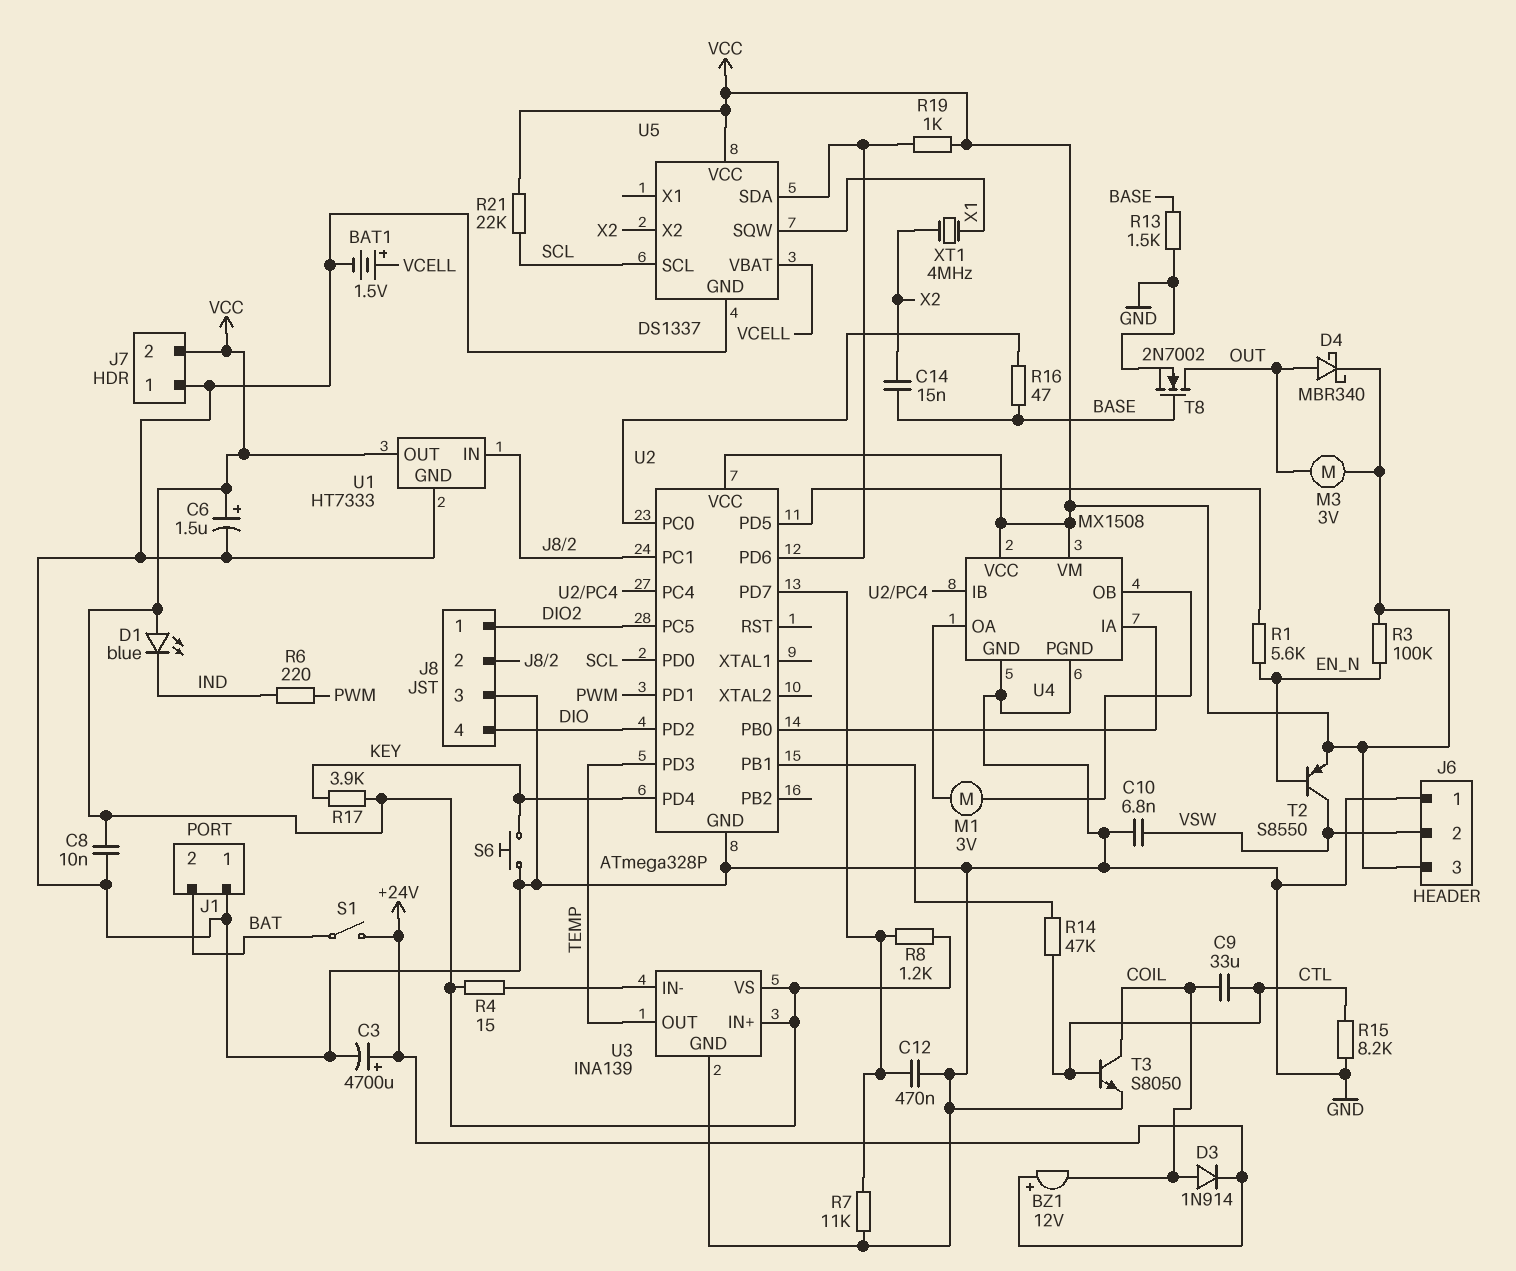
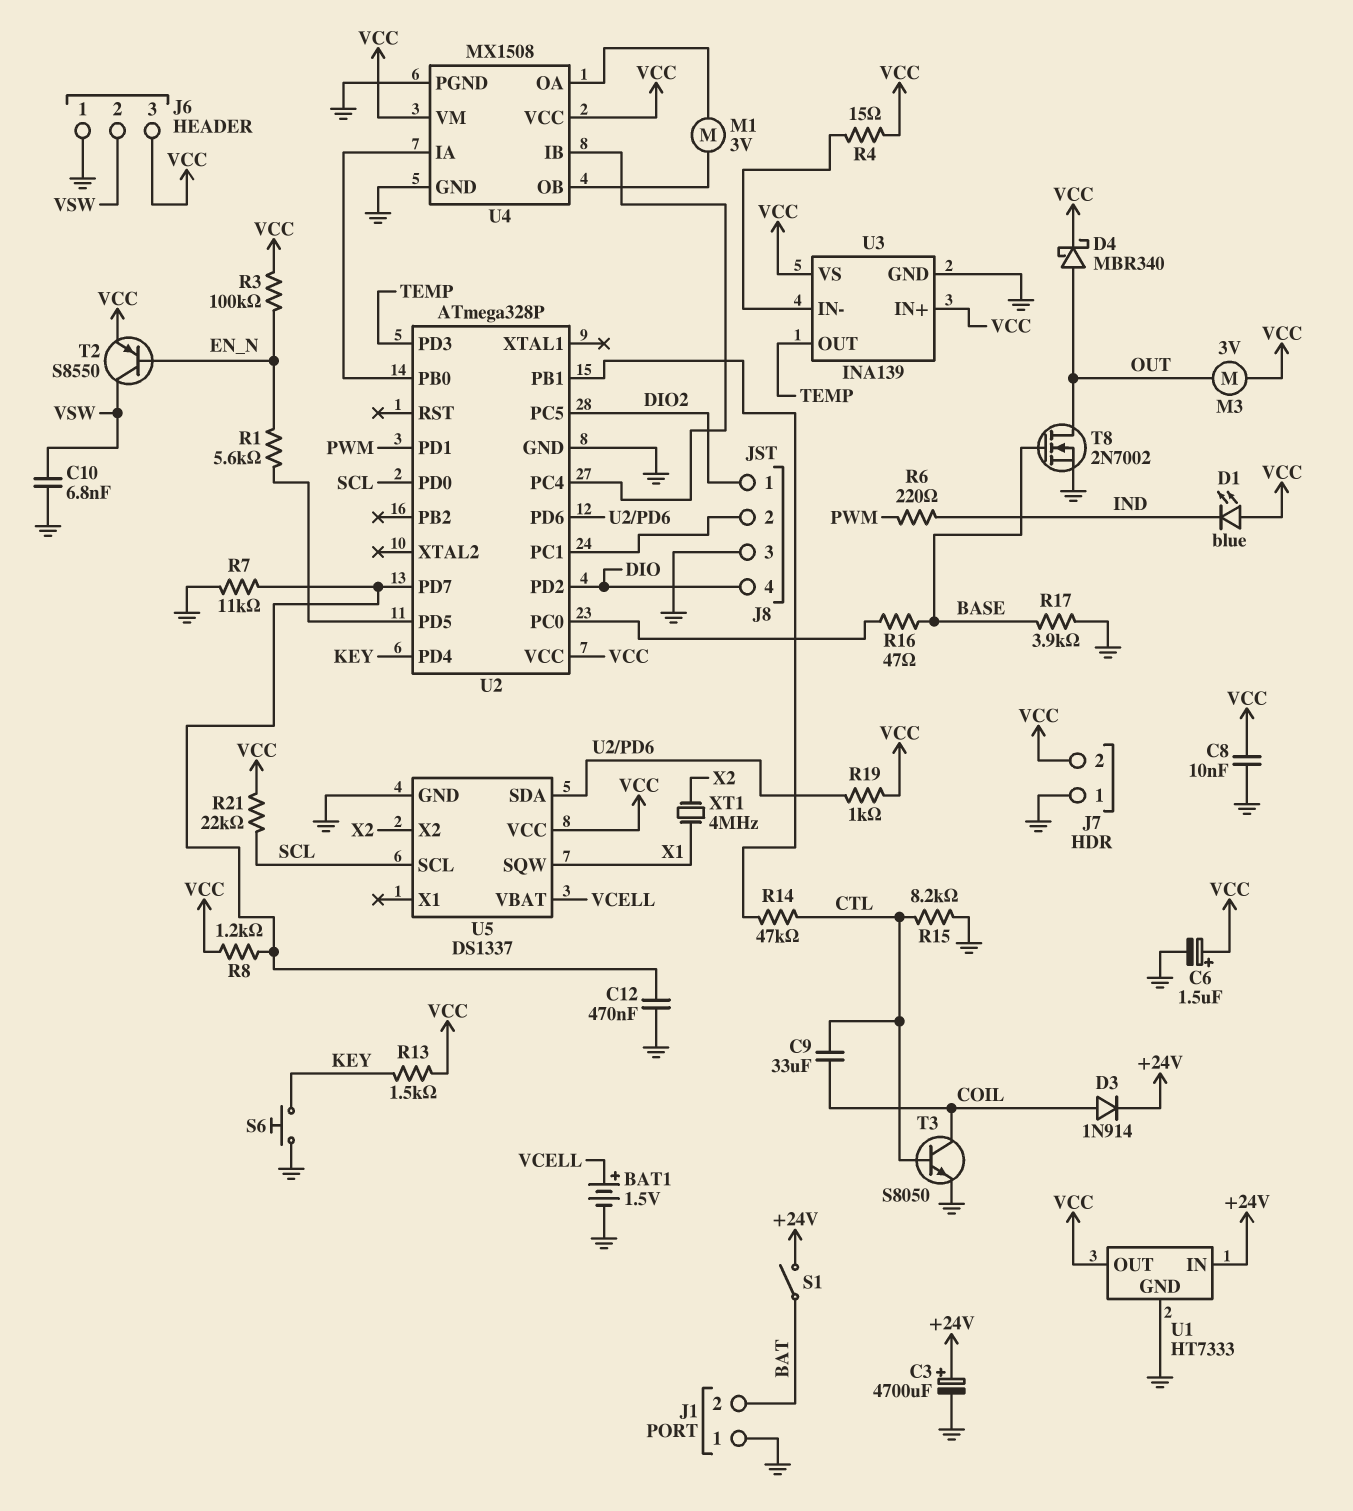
BZ1: buzzer 12V (plus +24V, minus COIL) -> none
C14: 15nF (BASE, X2) -> none
R13: 1.5k (BASE, GND) -> 1.5k (KEY, VCC)
R17: 3.9k (KEY, VCC) -> 3.9k (BASE, GND)
U1 pin IN: J8/2 -> +24V

